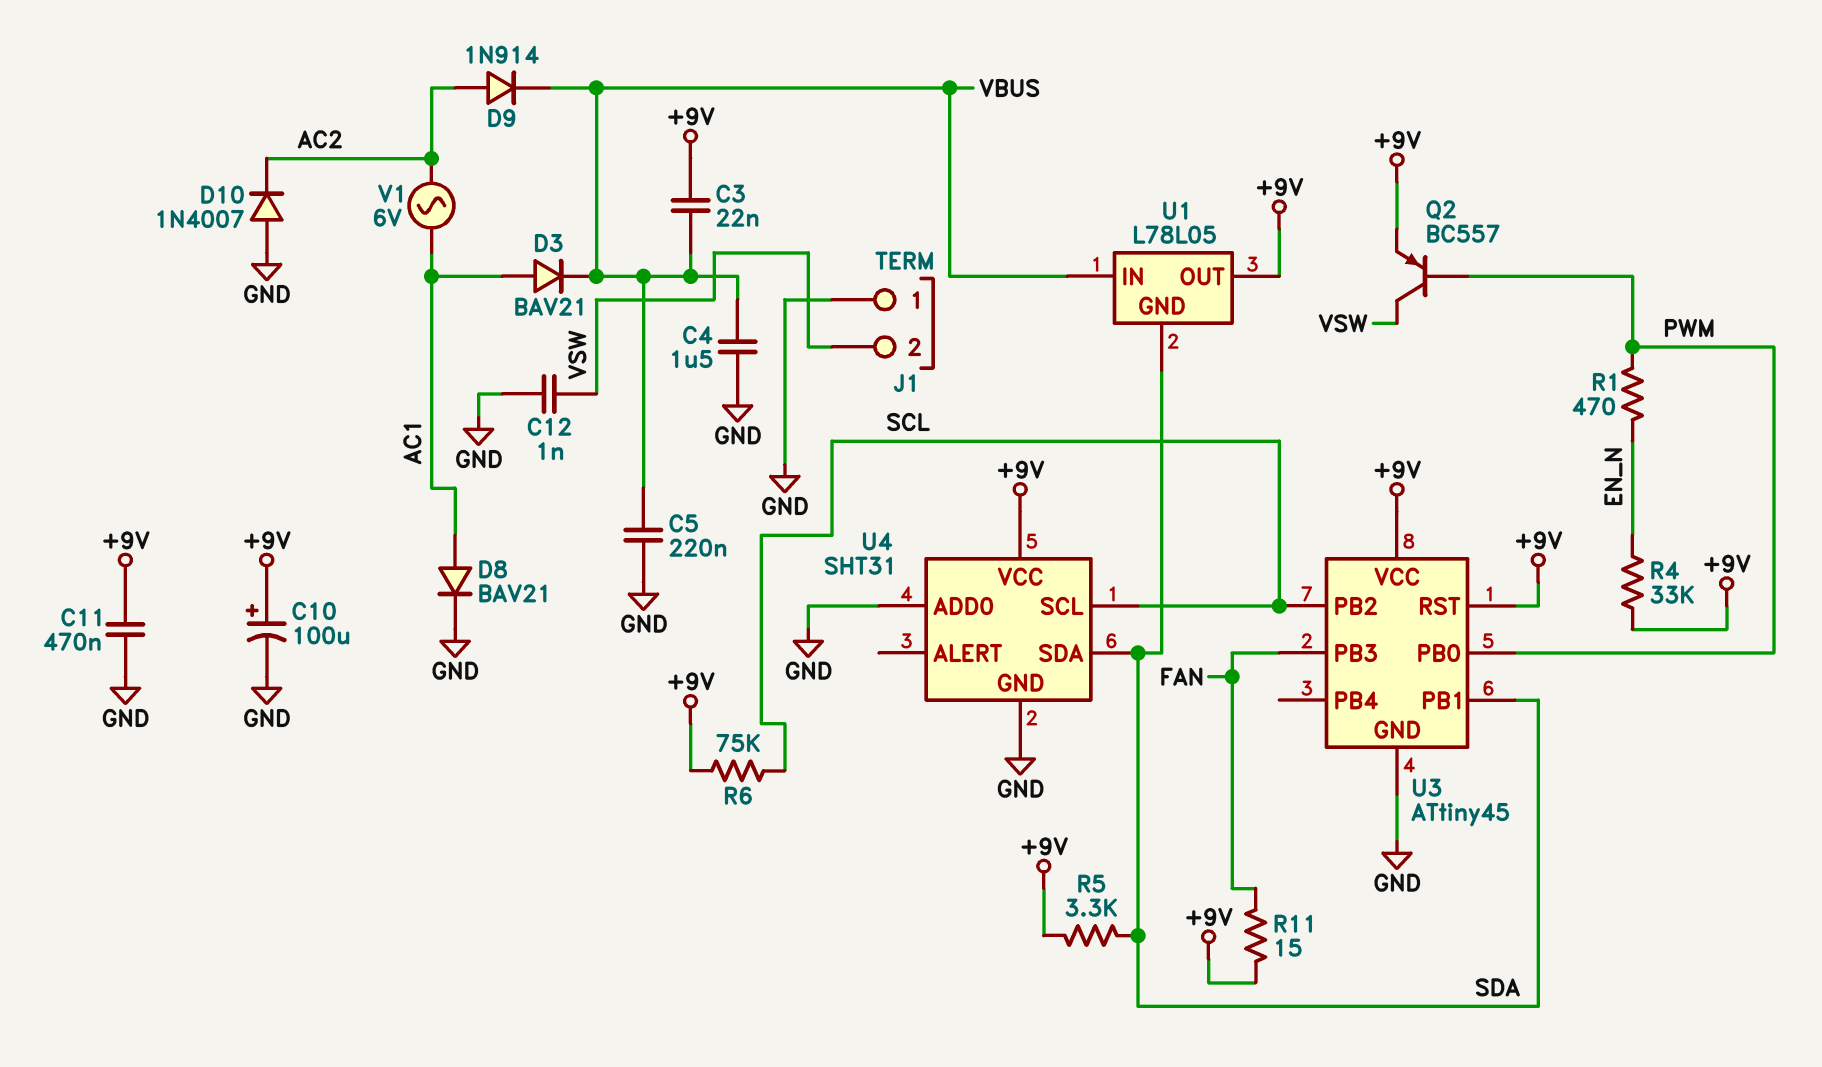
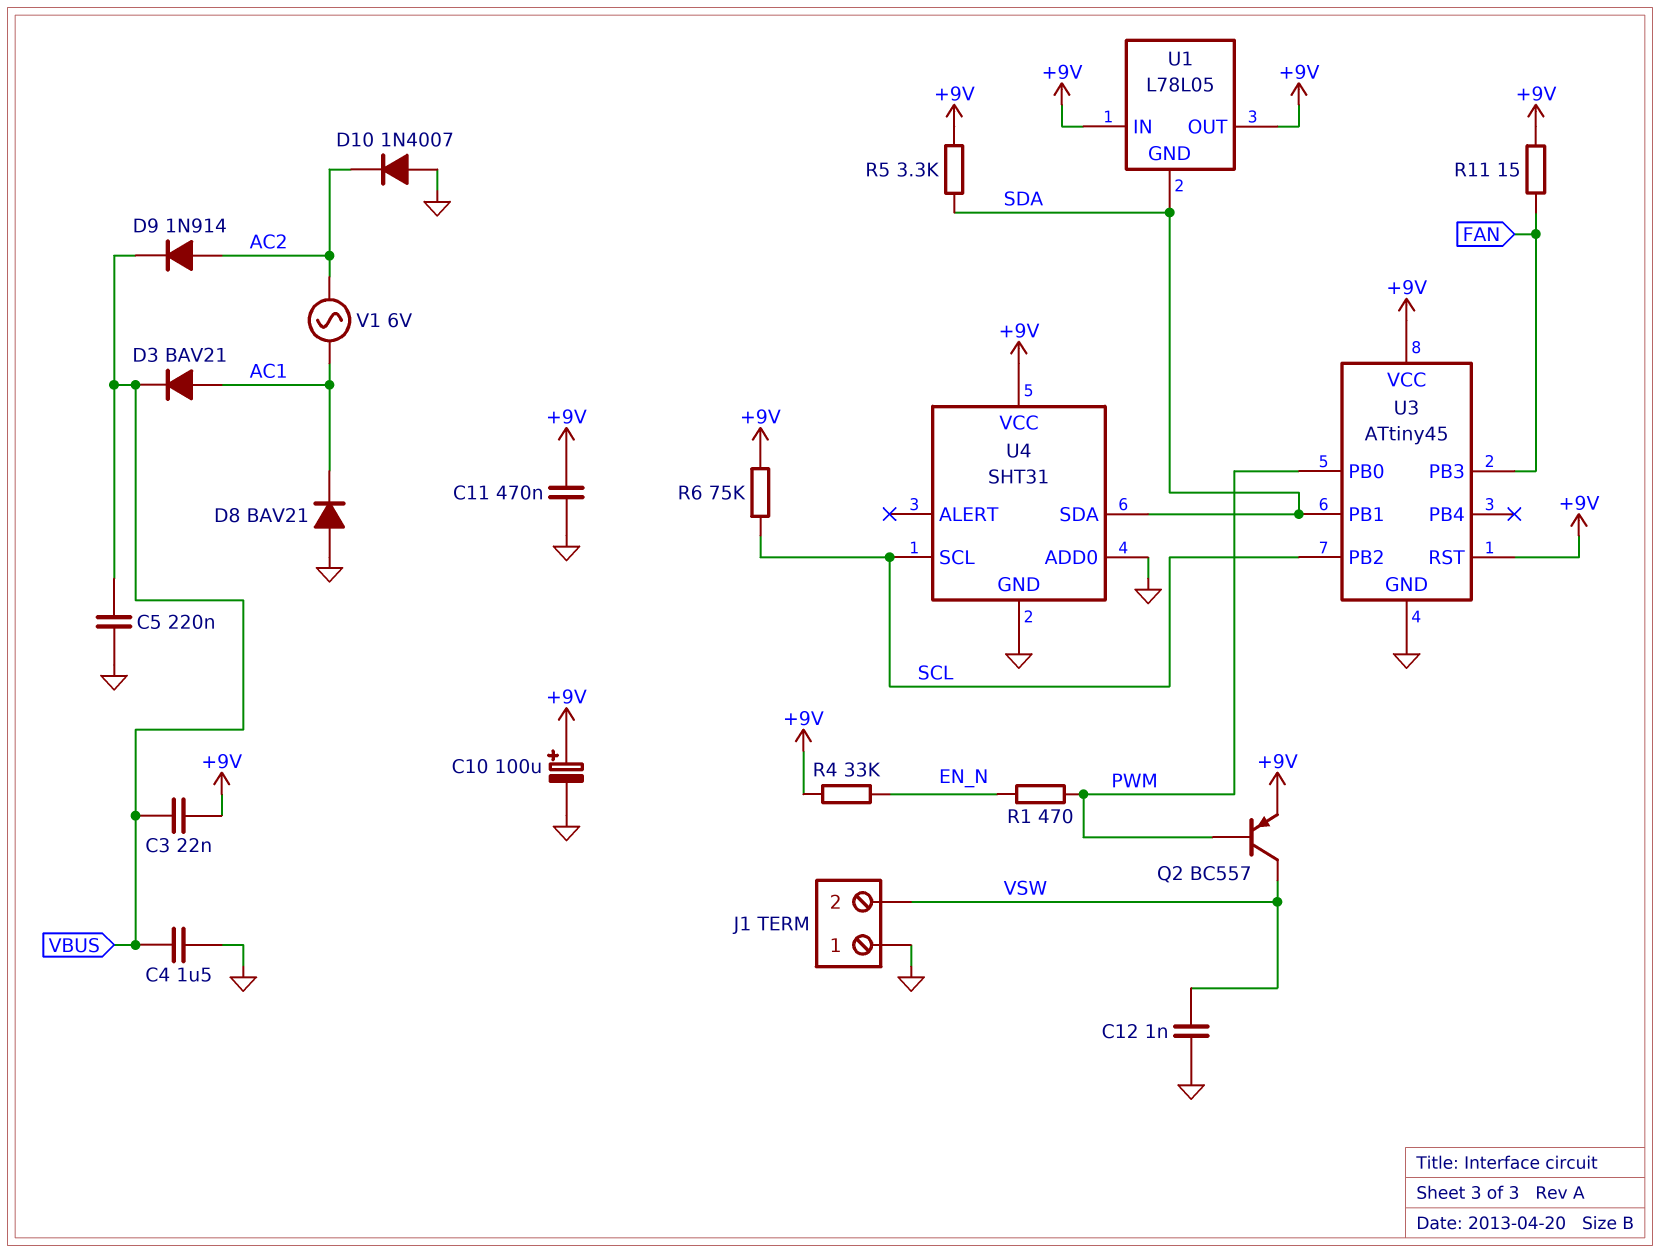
D8: diode BAV21 (A AC1, K GND) -> diode BAV21 (A GND, K AC1)
U1 pin IN: VBUS -> +9V

